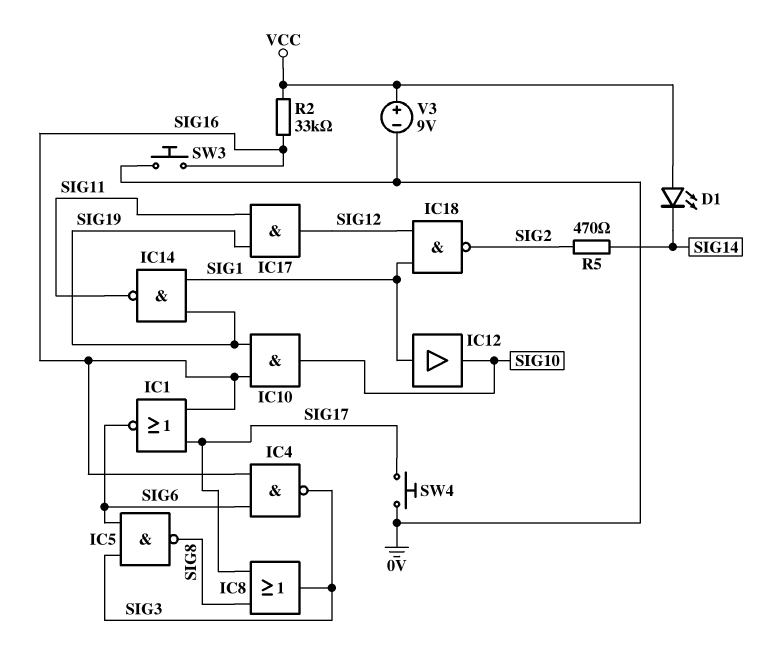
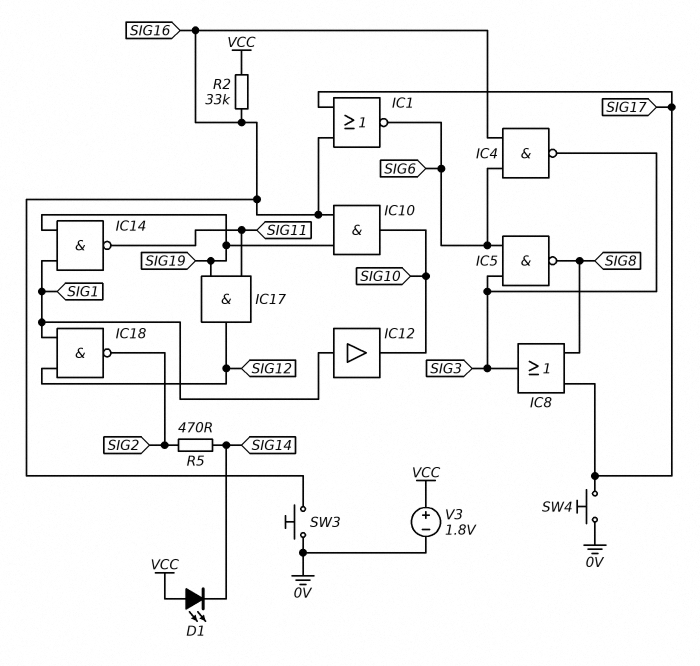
V3: 9V (plus VCC, minus 0V) -> 1.8V (plus VCC, minus 0V)

